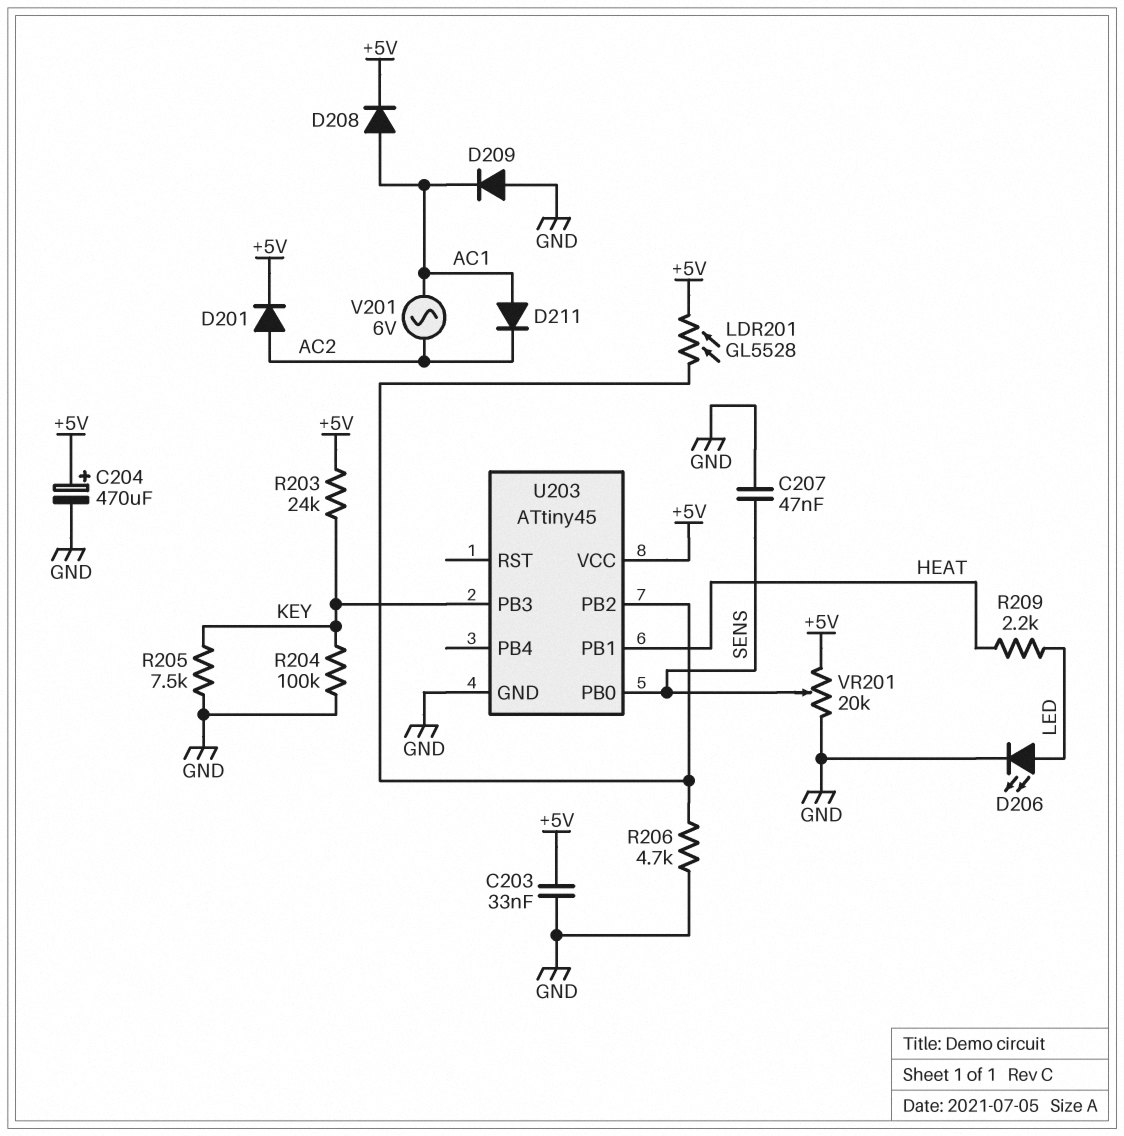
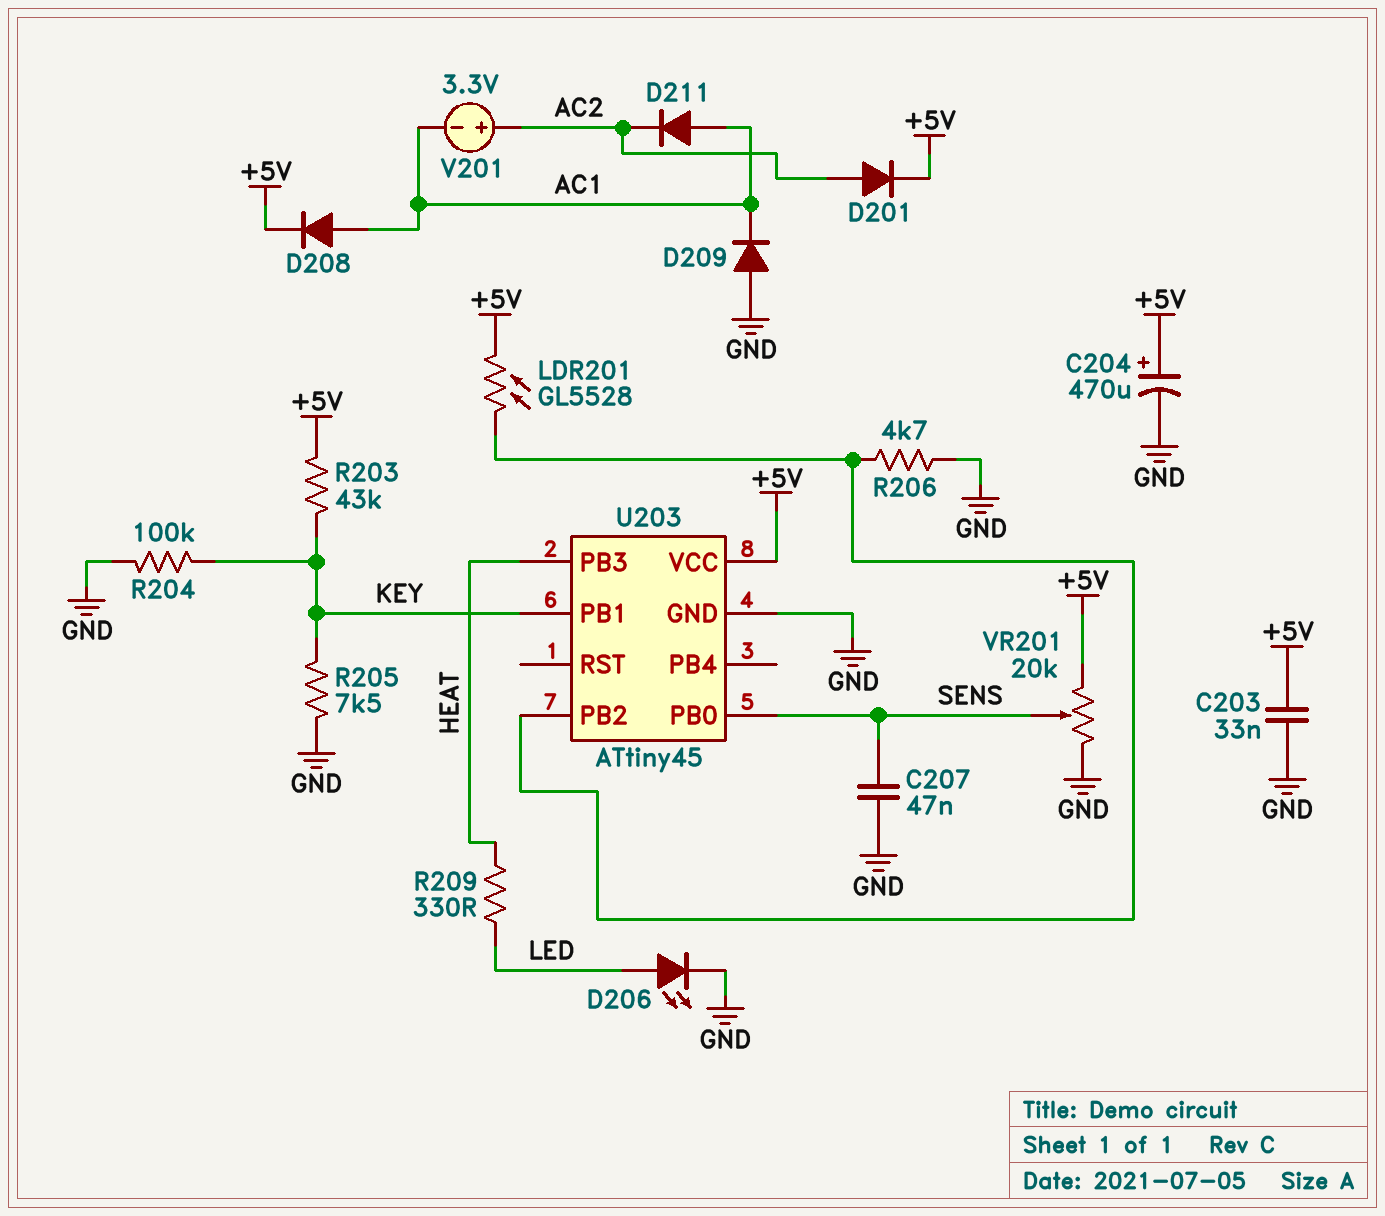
R203: 24k (+5V, KEY) -> 43k (+5V, KEY)
R209: 2.2k (HEAT, LED) -> 330 (HEAT, LED)
U203 pin PB1: HEAT -> KEY
U203 pin PB3: KEY -> HEAT
V201: AC 6V (AC1, AC2) -> 3.3V (plus AC2, minus AC1)

